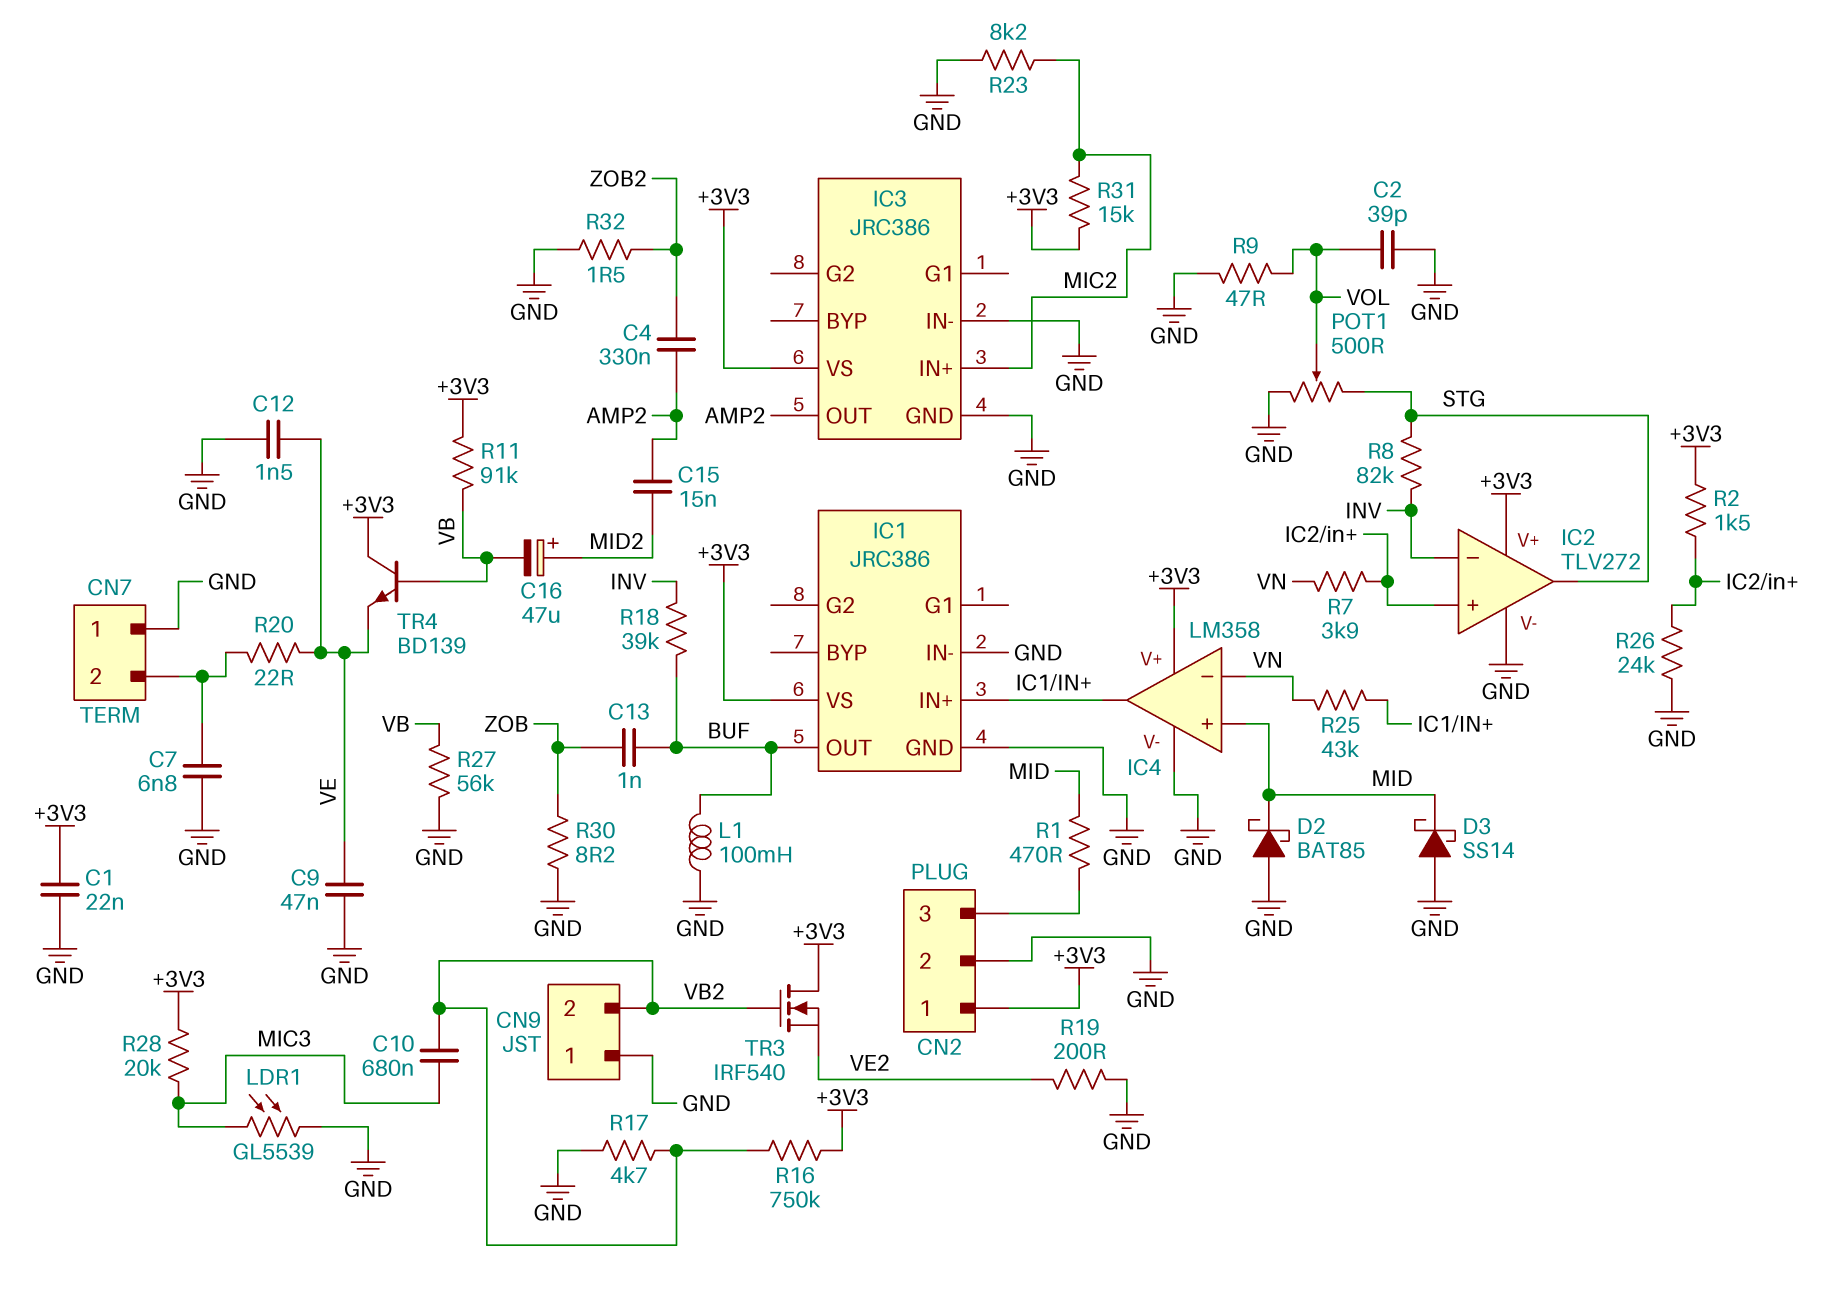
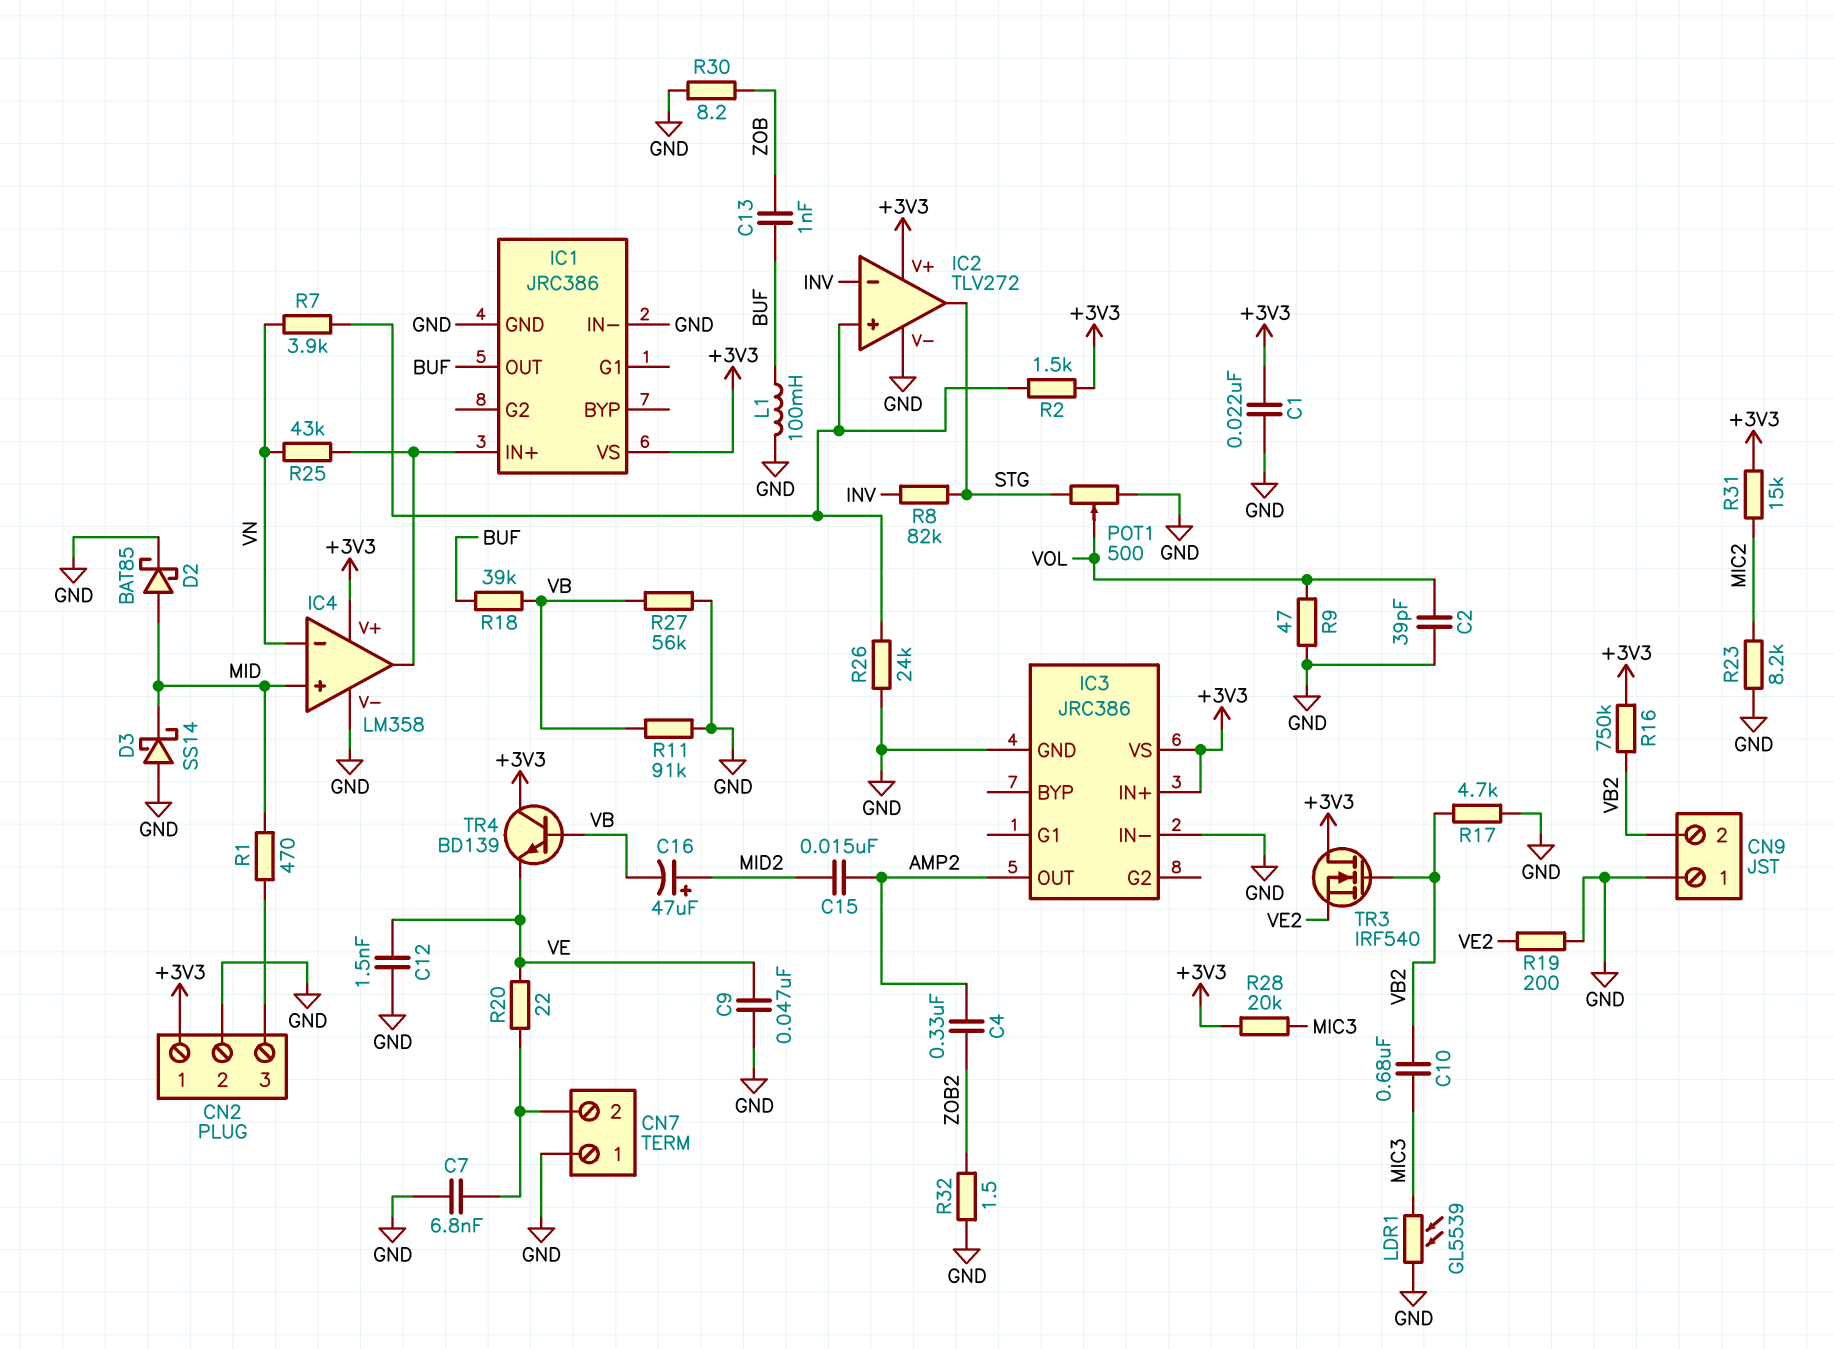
D2: schottky BAT85 (A GND, K MID) -> schottky BAT85 (A MID, K GND)
IC3 pin IN+: MIC2 -> +3V3
R11: 91k (+3V3, VB) -> 91k (GND, VB)
R18: 39k (BUF, INV) -> 39k (BUF, VB)

